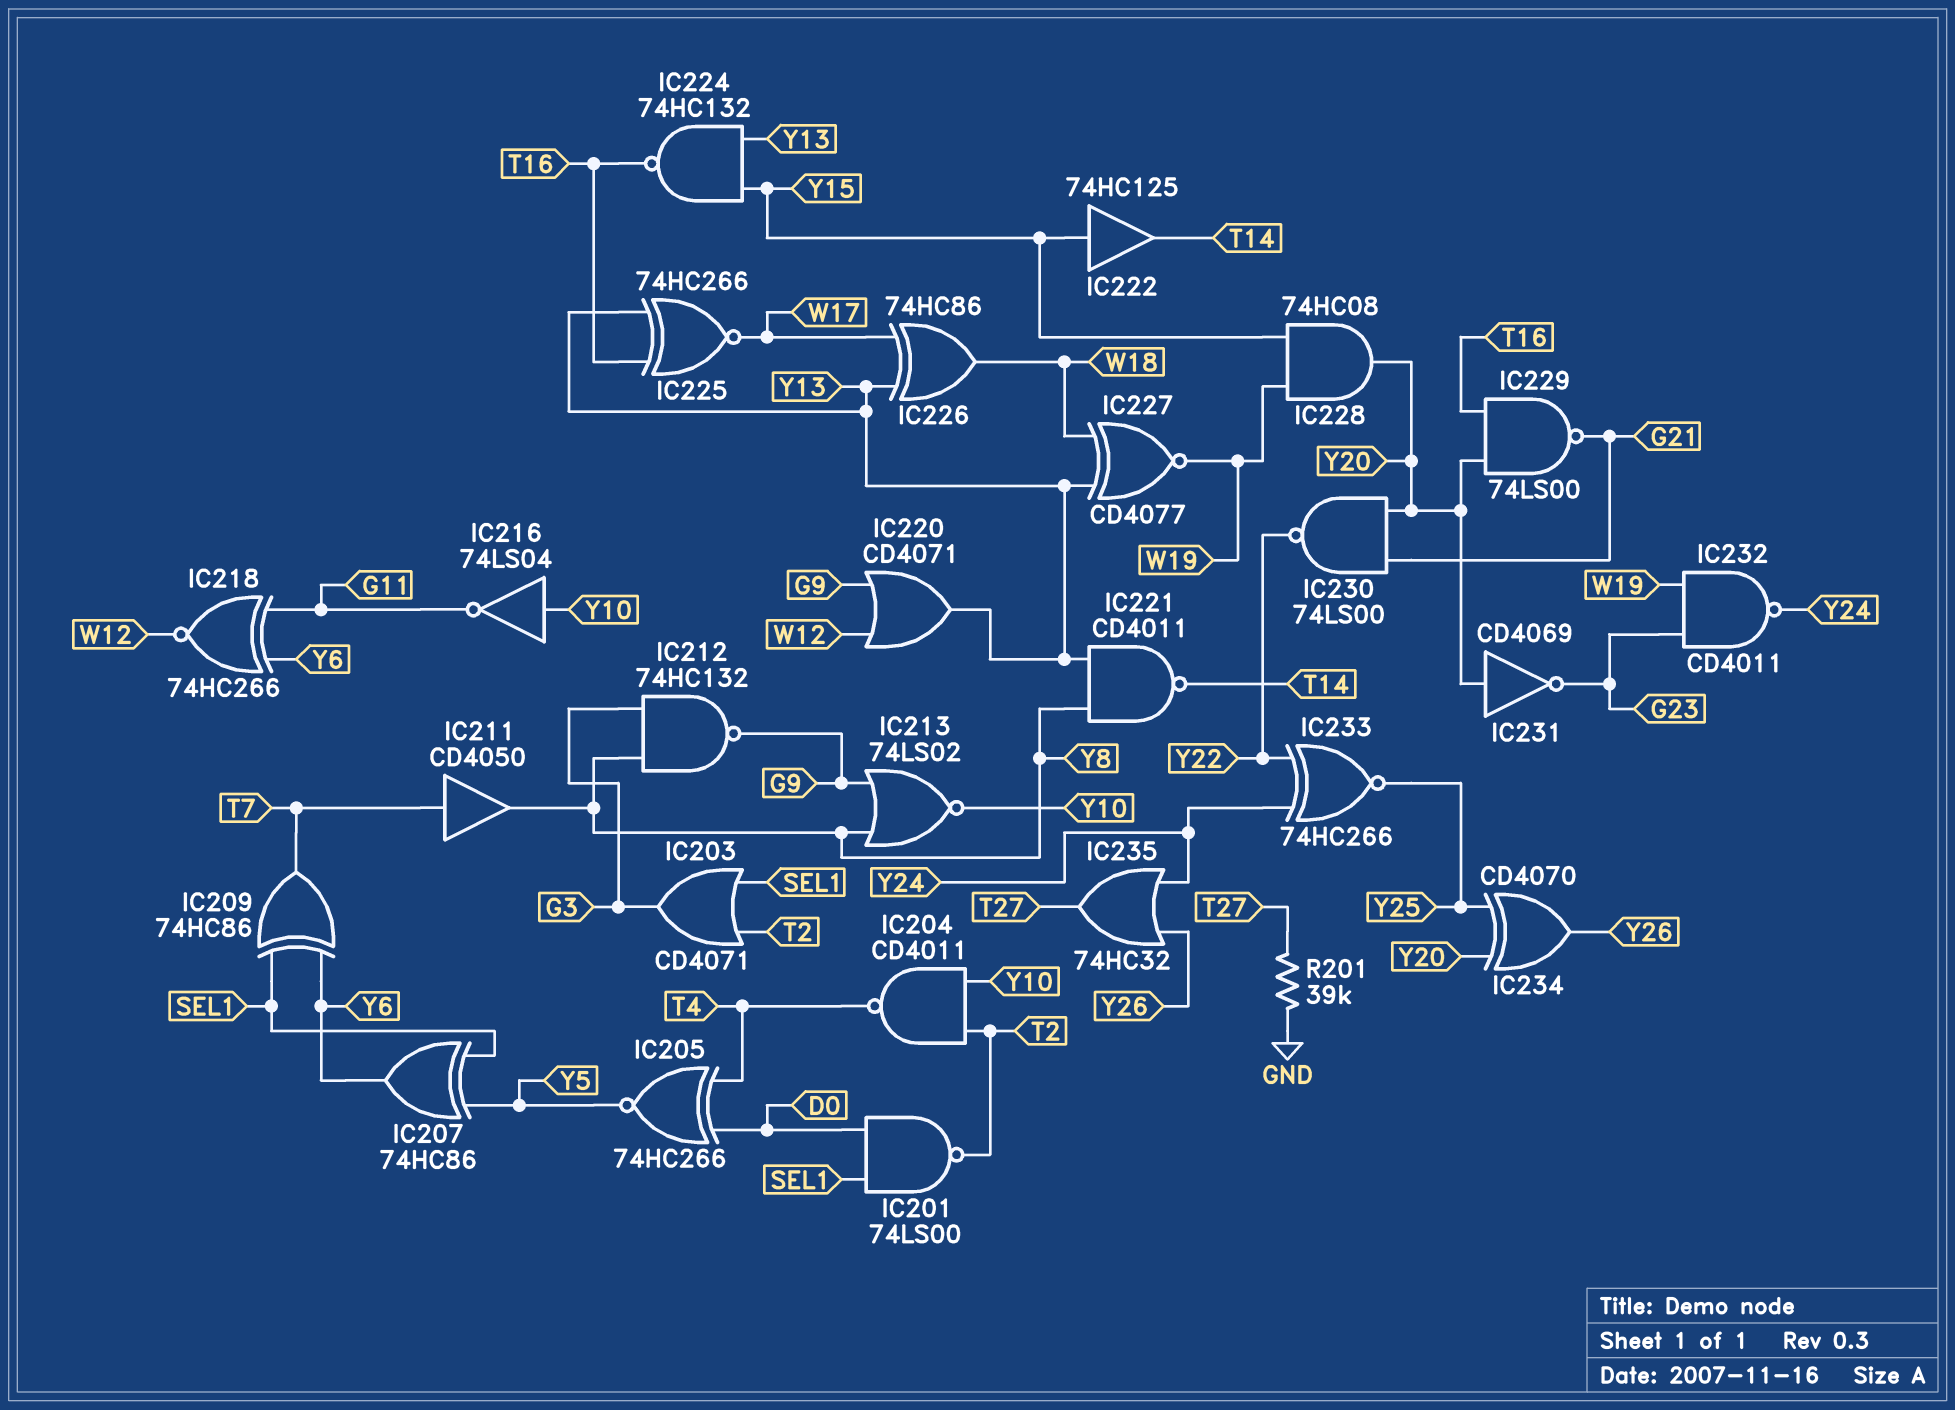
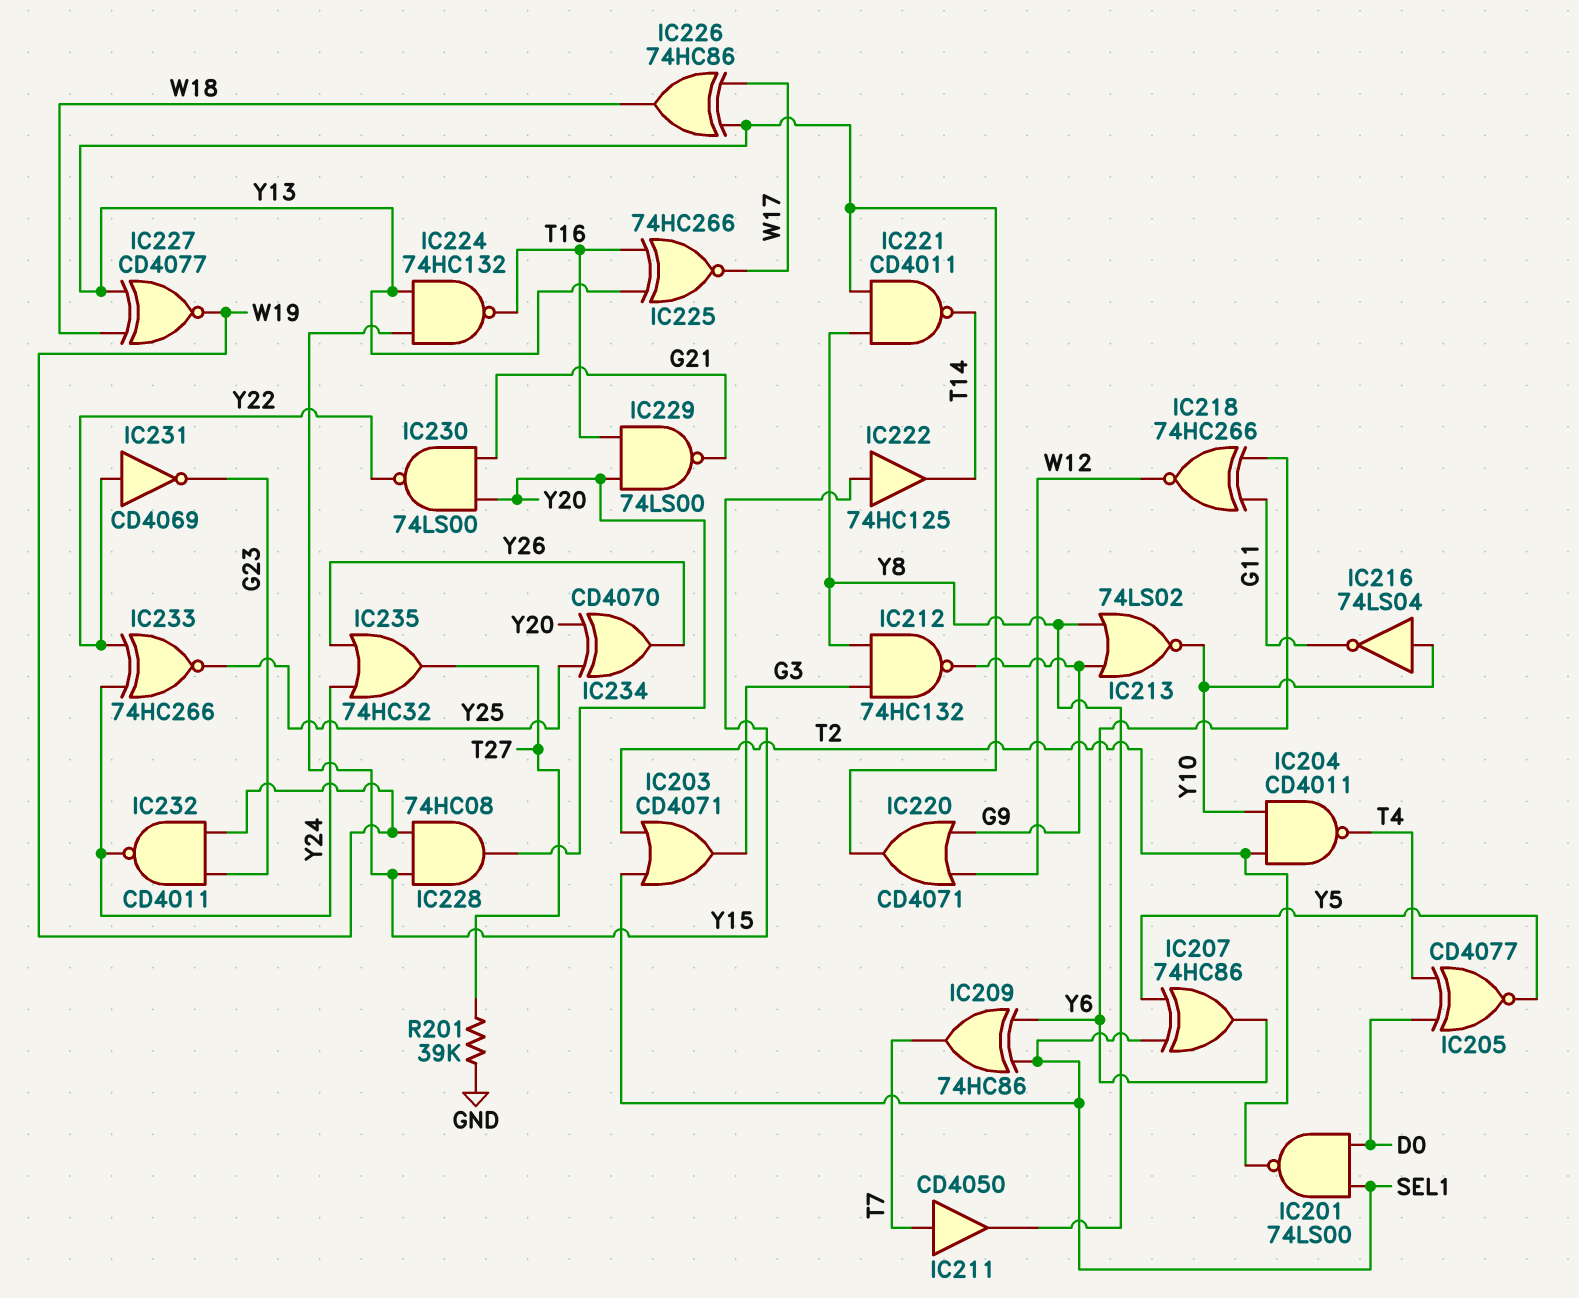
IC205: XNOR 74HC266 (in D0, in T4, out Y5) -> XNOR CD4077 (in D0, in T4, out Y5)
IC231: NOT CD4069 (in Y20, out G23) -> NOT CD4069 (in Y22, out G23)

